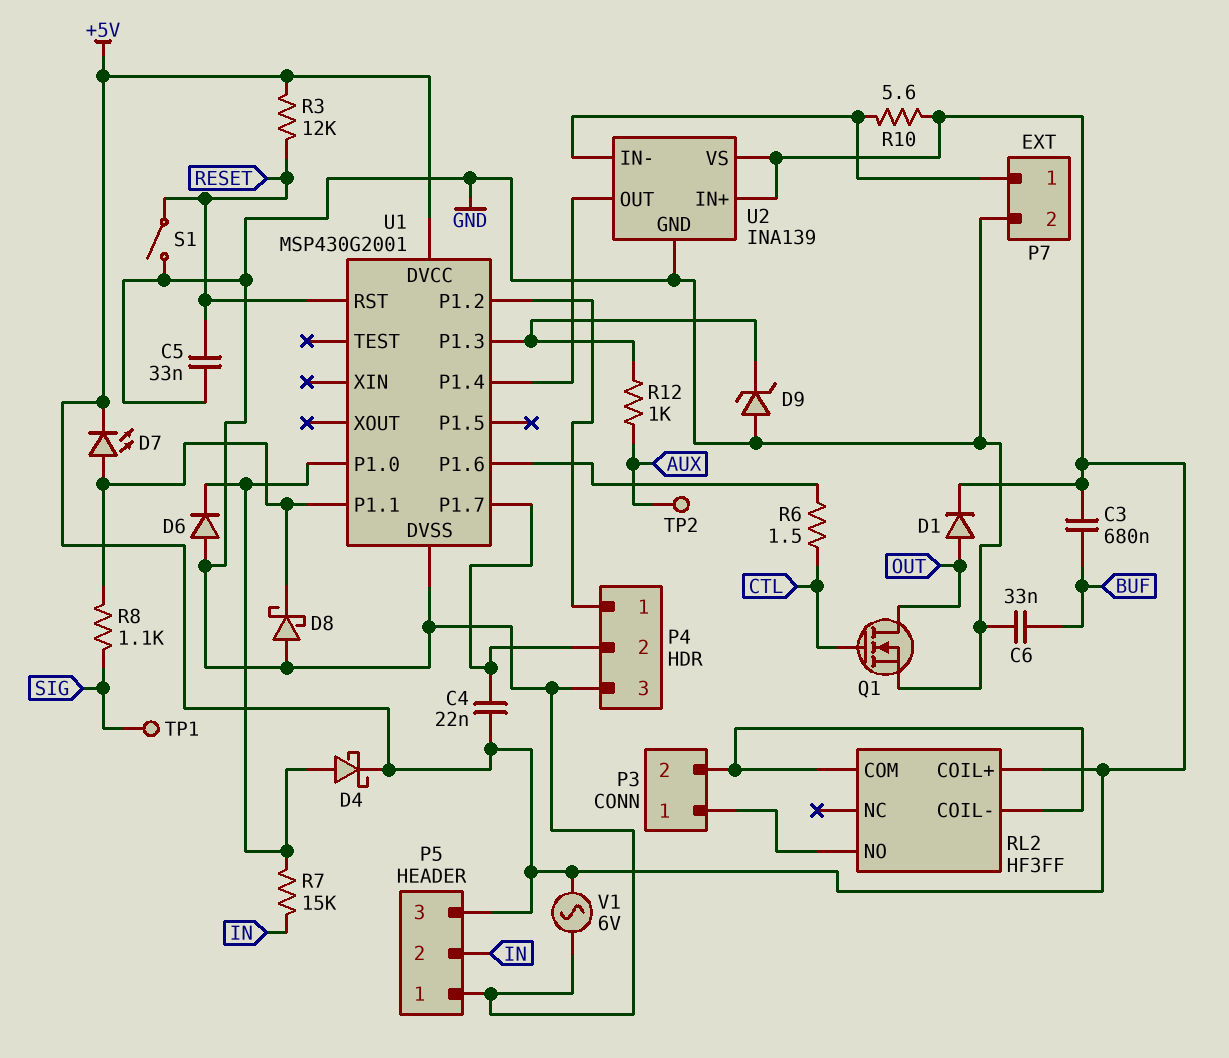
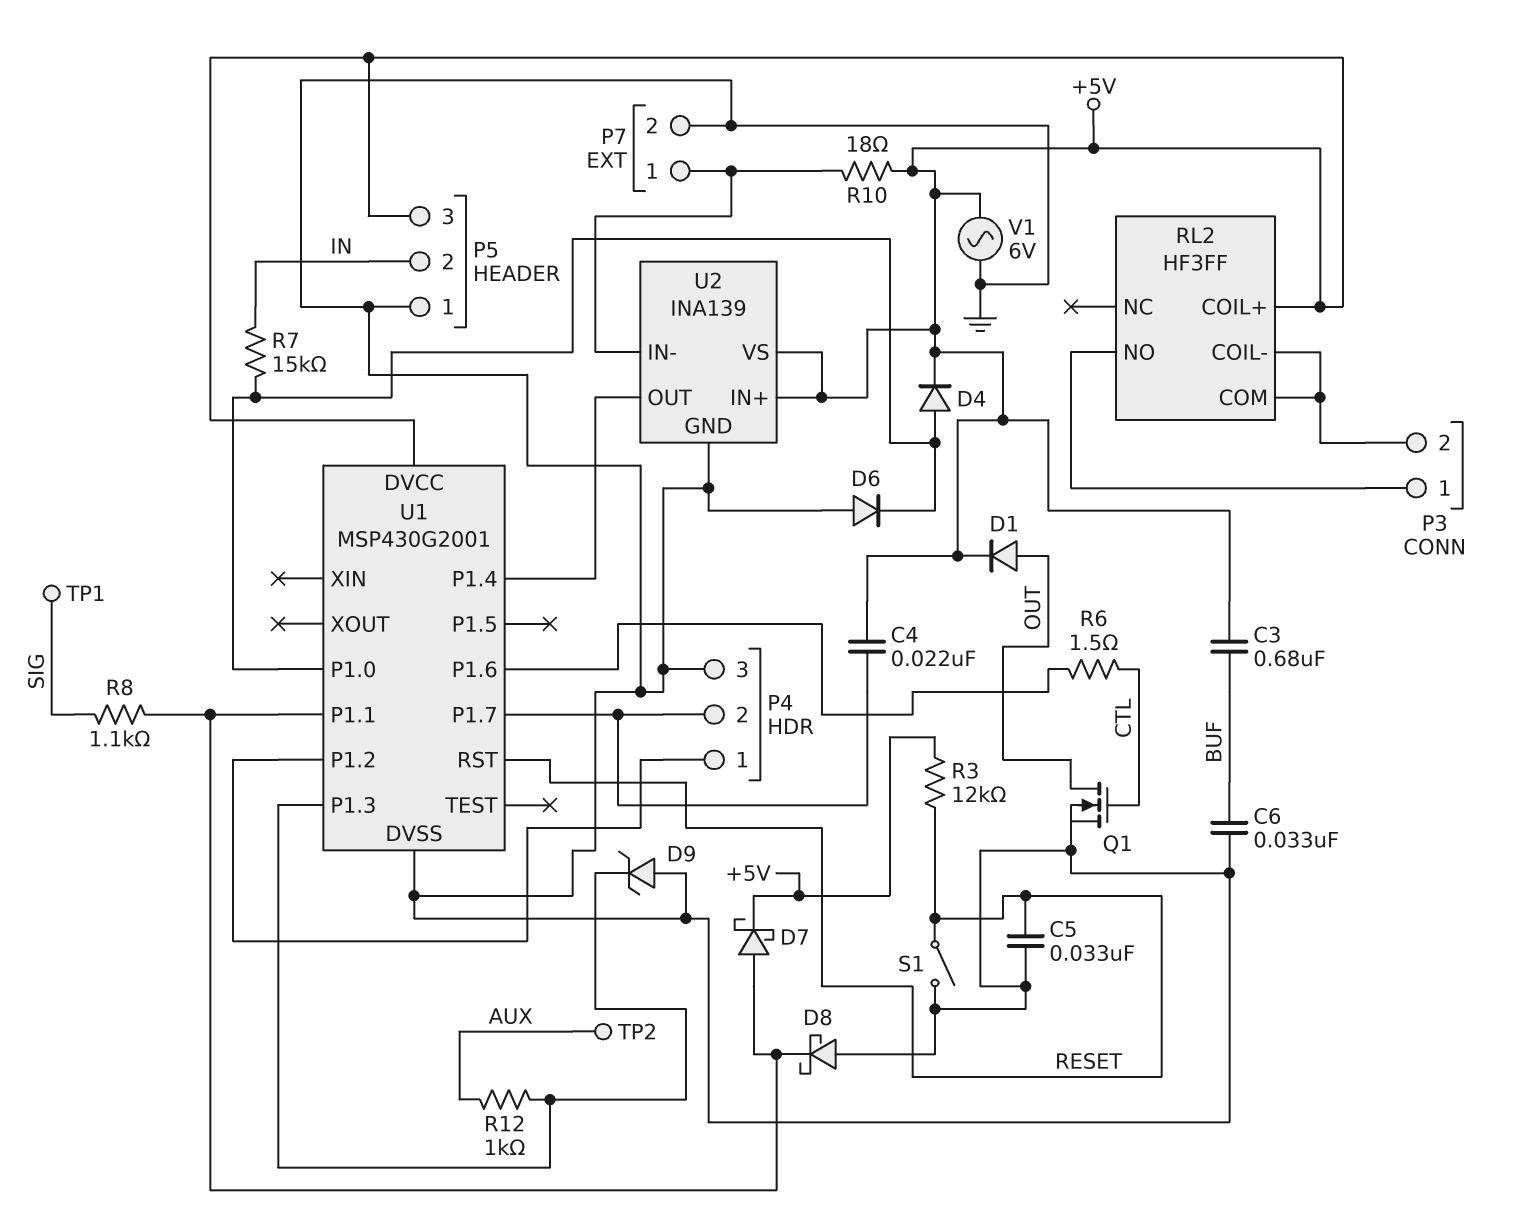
D4: schottky (A U1/P1.0, K +5V) -> diode (A U1/P1.0, K +5V)
D7: LED (A U1/P1.1, K +5V) -> schottky (A U1/P1.1, K +5V)
R10: 5.6 (+5V, P7/1) -> 18 (+5V, P7/1)

